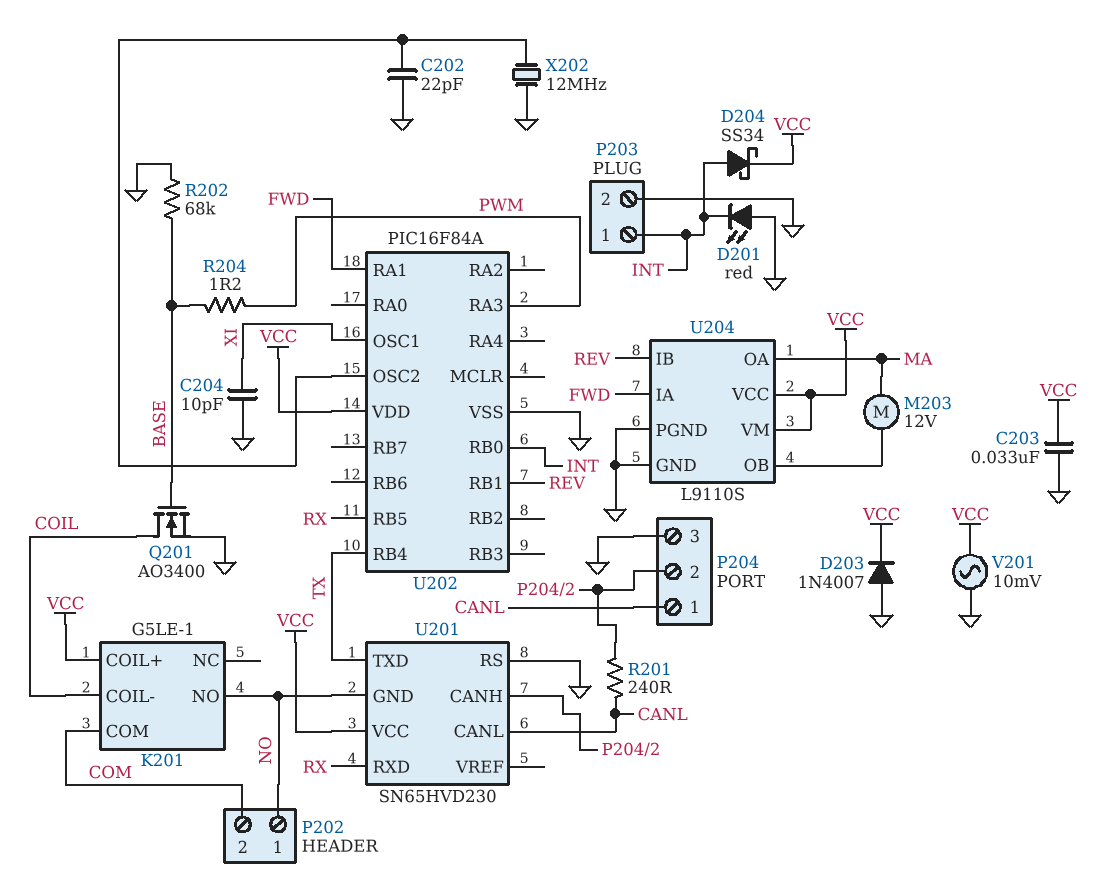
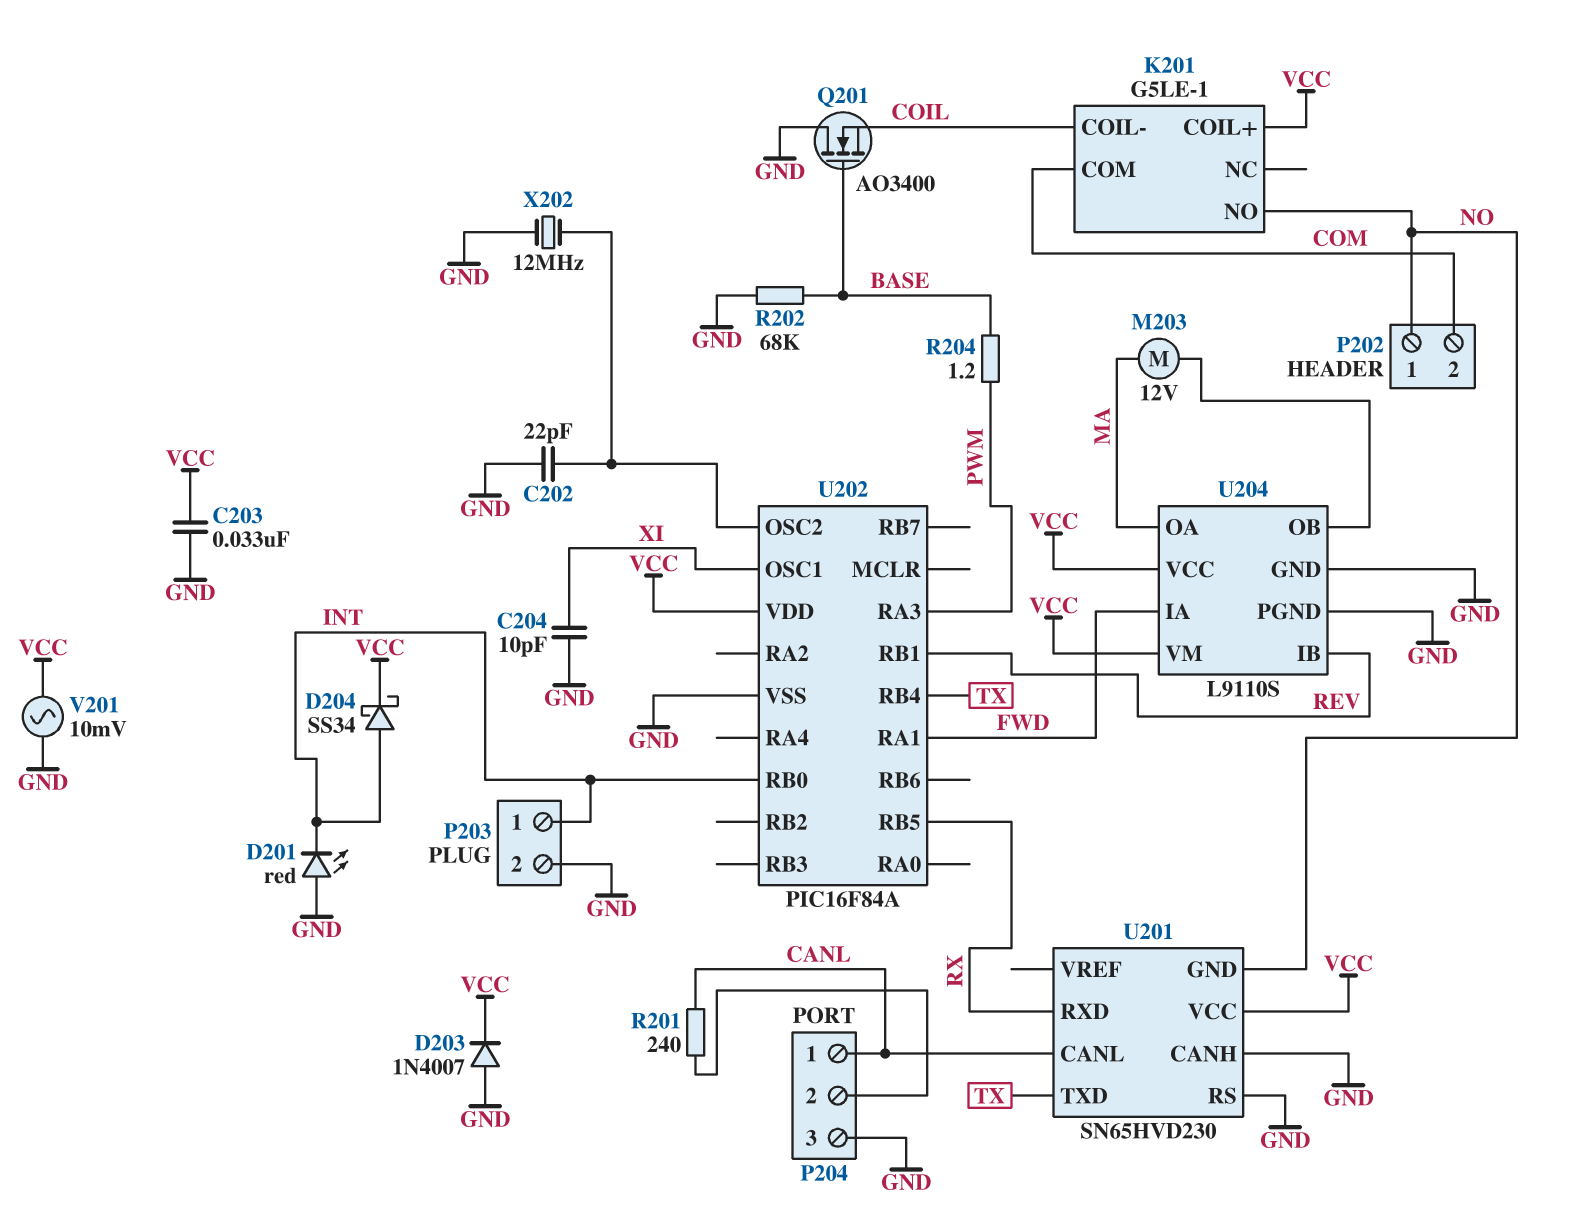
Q201: NMOS AO3400 (G BASE, D COIL, S GND) -> NMOS AO3400 (G BASE, D GND, S COIL)
U201 pin CANH: P204/2 -> GND

